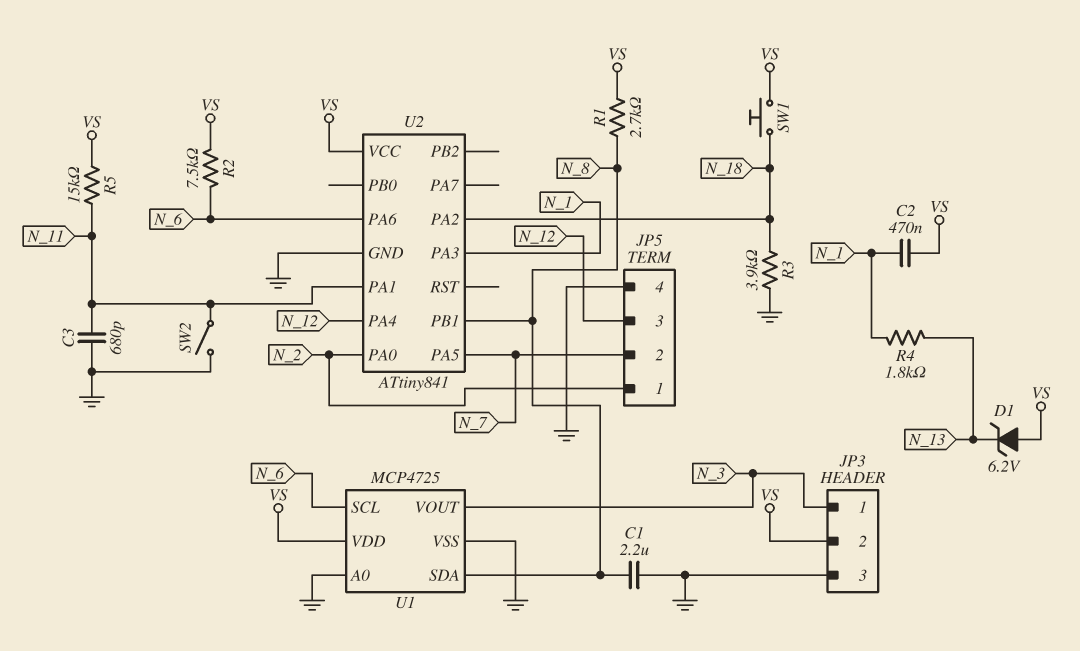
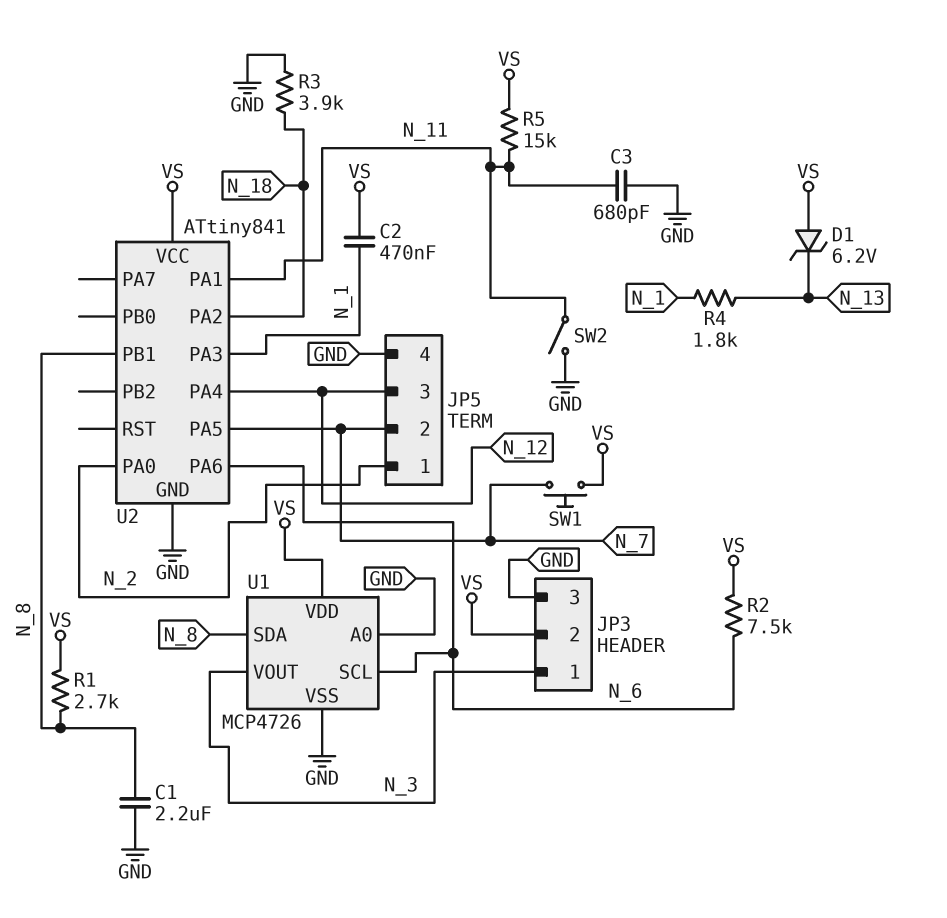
SW1: button (N_18, VS) -> button (N_7, VS)
U1: MCP4725 -> MCP4726

